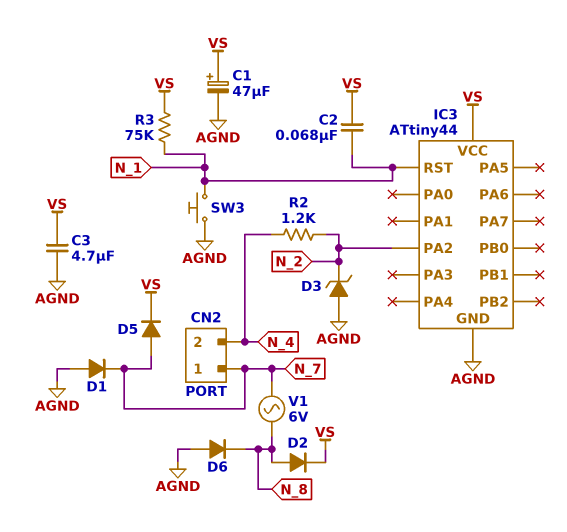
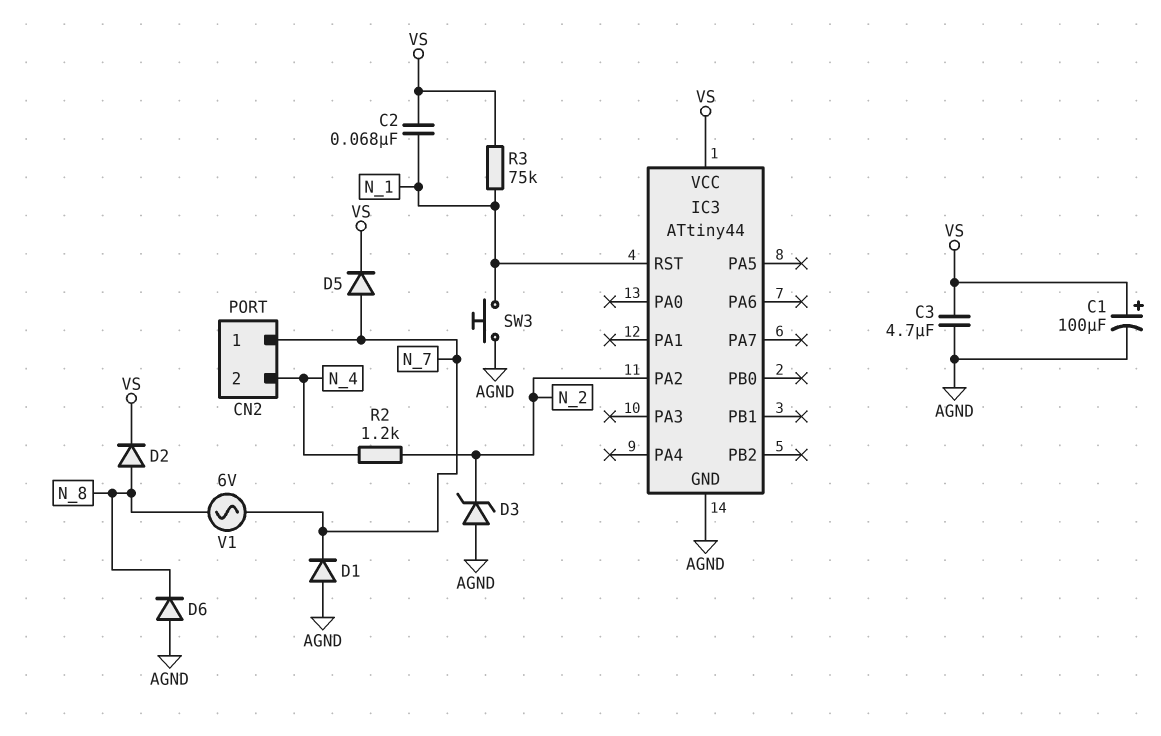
C1: 47uF (plus VS, minus AGND) -> 100uF (plus VS, minus AGND)

